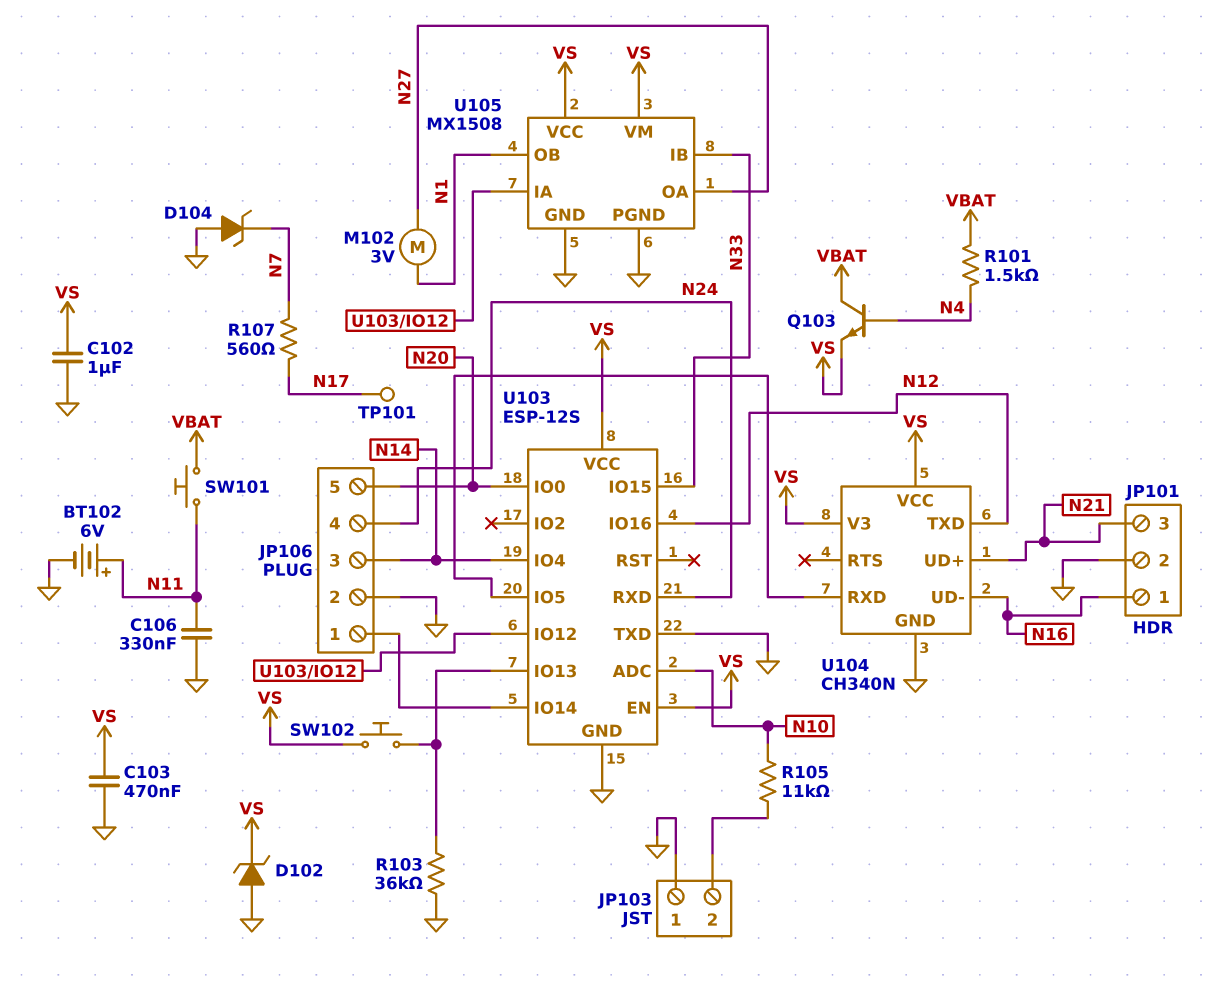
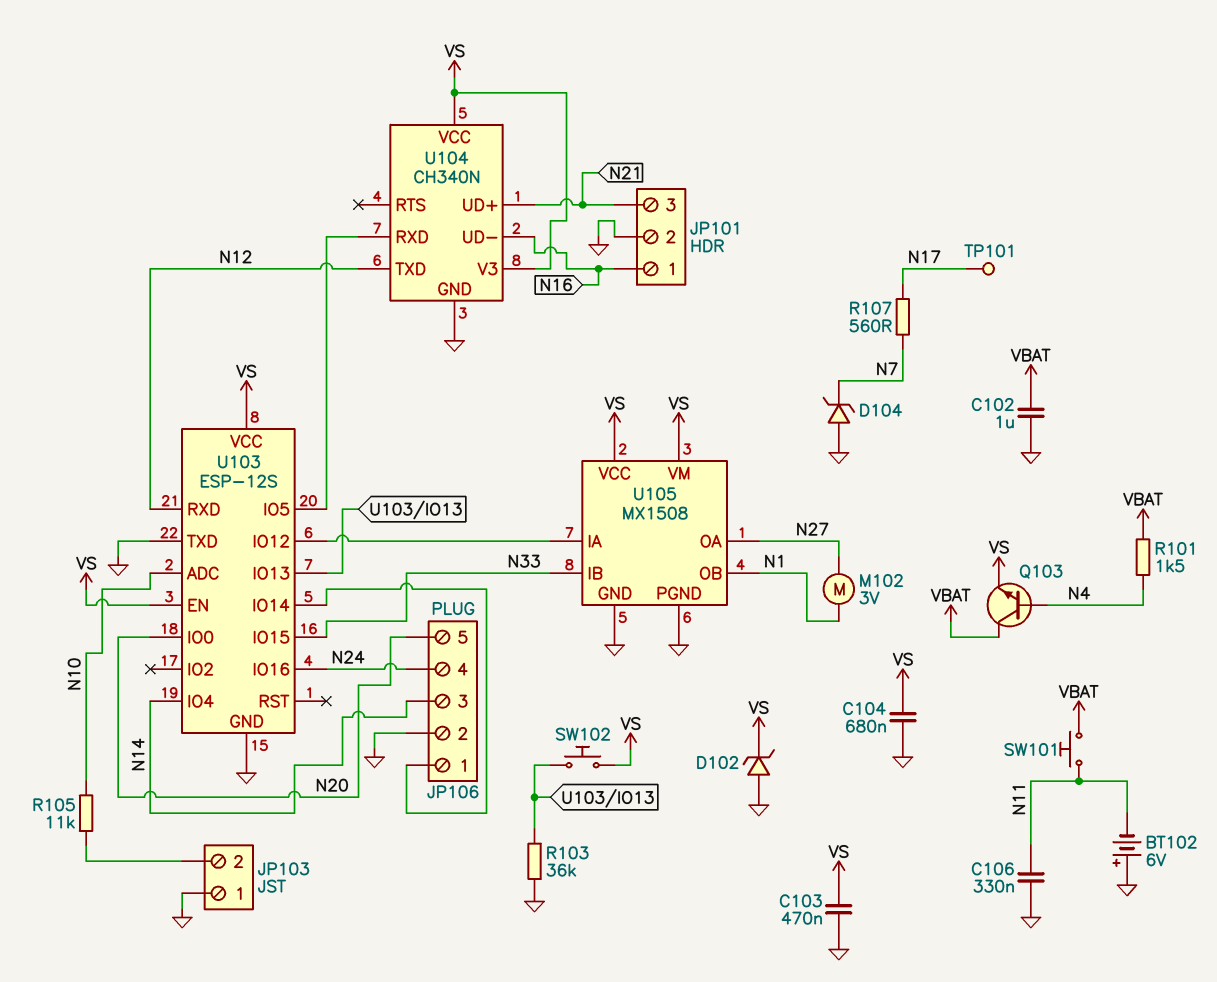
BT102: 6V (plus N11, minus GND) -> 6V (plus GND, minus N11)
C102: 1uF (GND, VS) -> 1uF (GND, VBAT)
C104: none -> 680nF (GND, VS)
U103 pin IO16: N12 -> N24
U103 pin RXD: N24 -> N12

